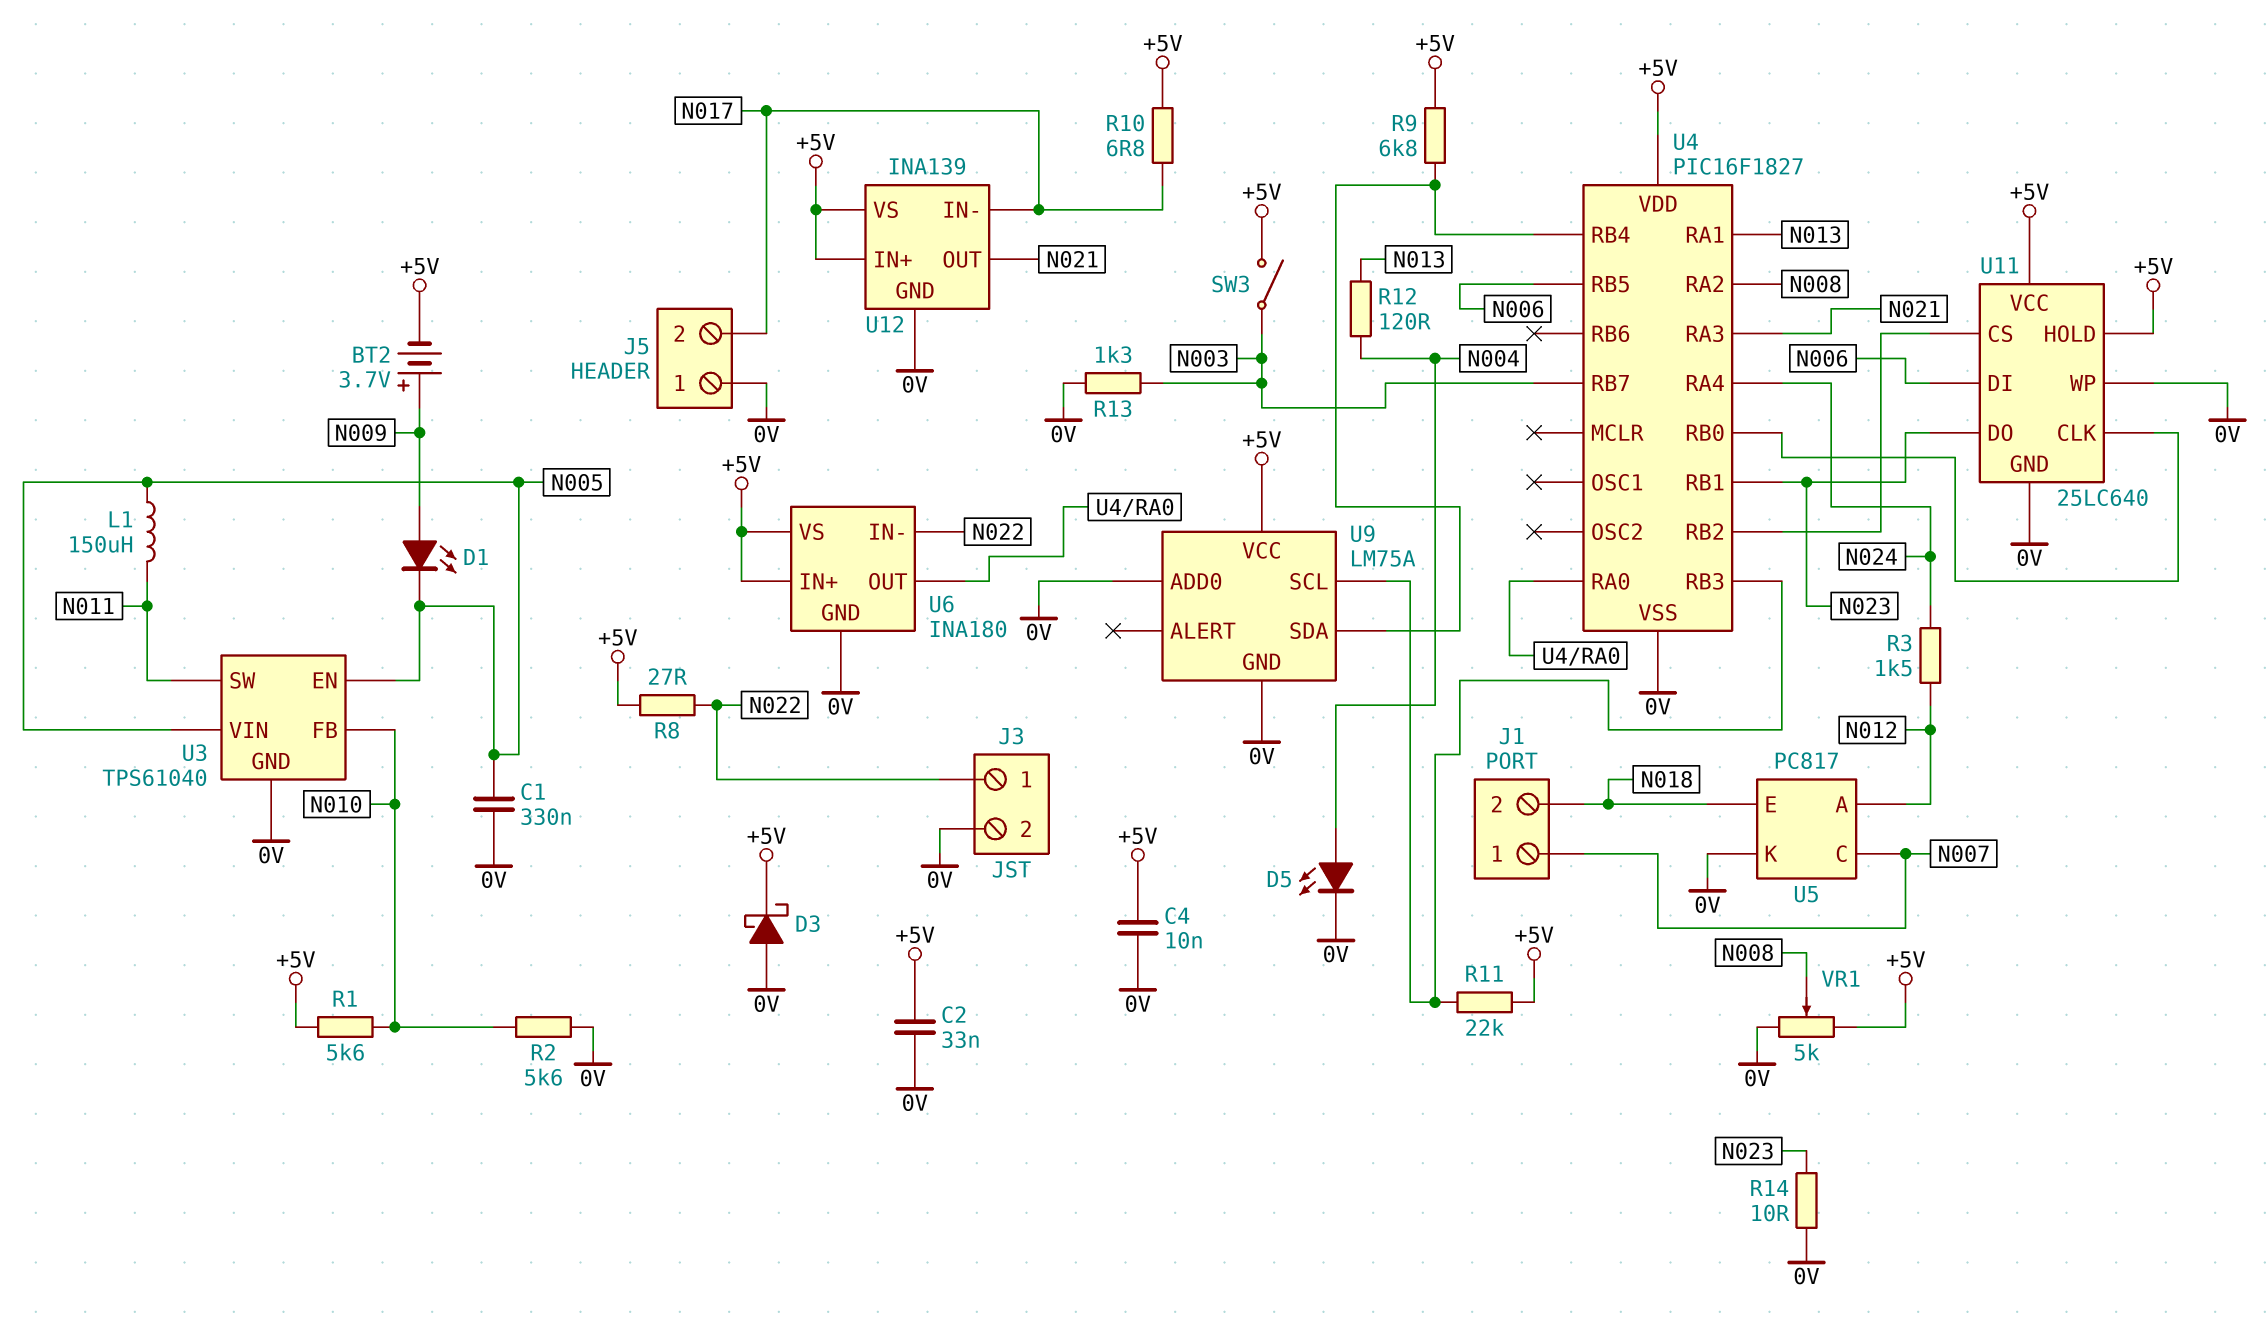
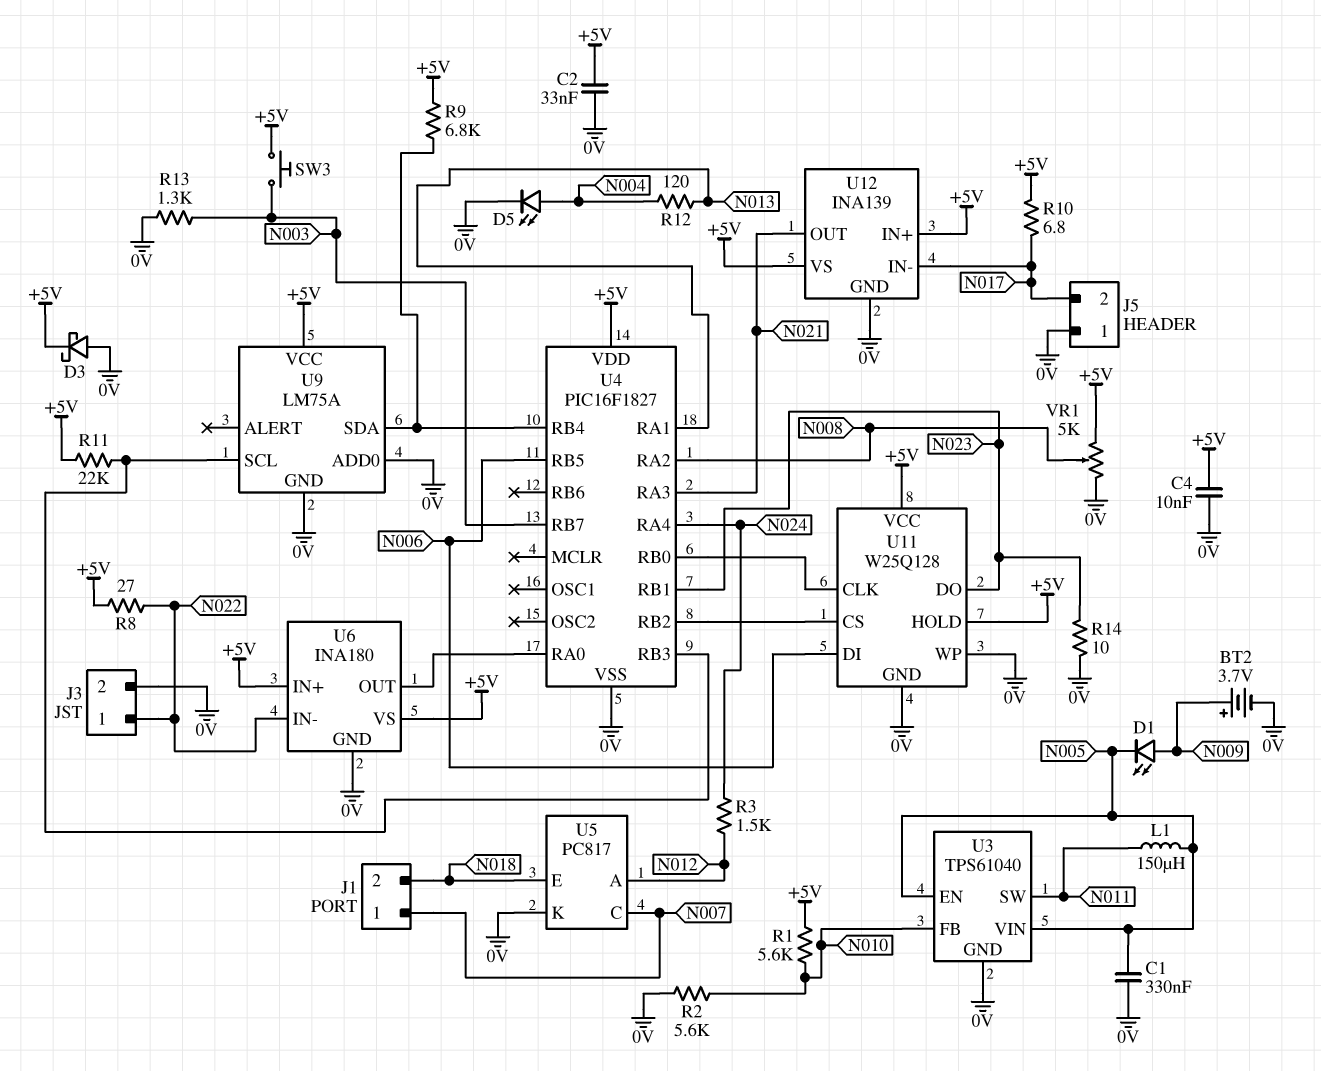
BT2: 3.7V (plus N009, minus +5V) -> 3.7V (plus N009, minus 0V)
SW3: switch (+5V, N003) -> button (+5V, N003)
U11: 25LC640 -> W25Q128

